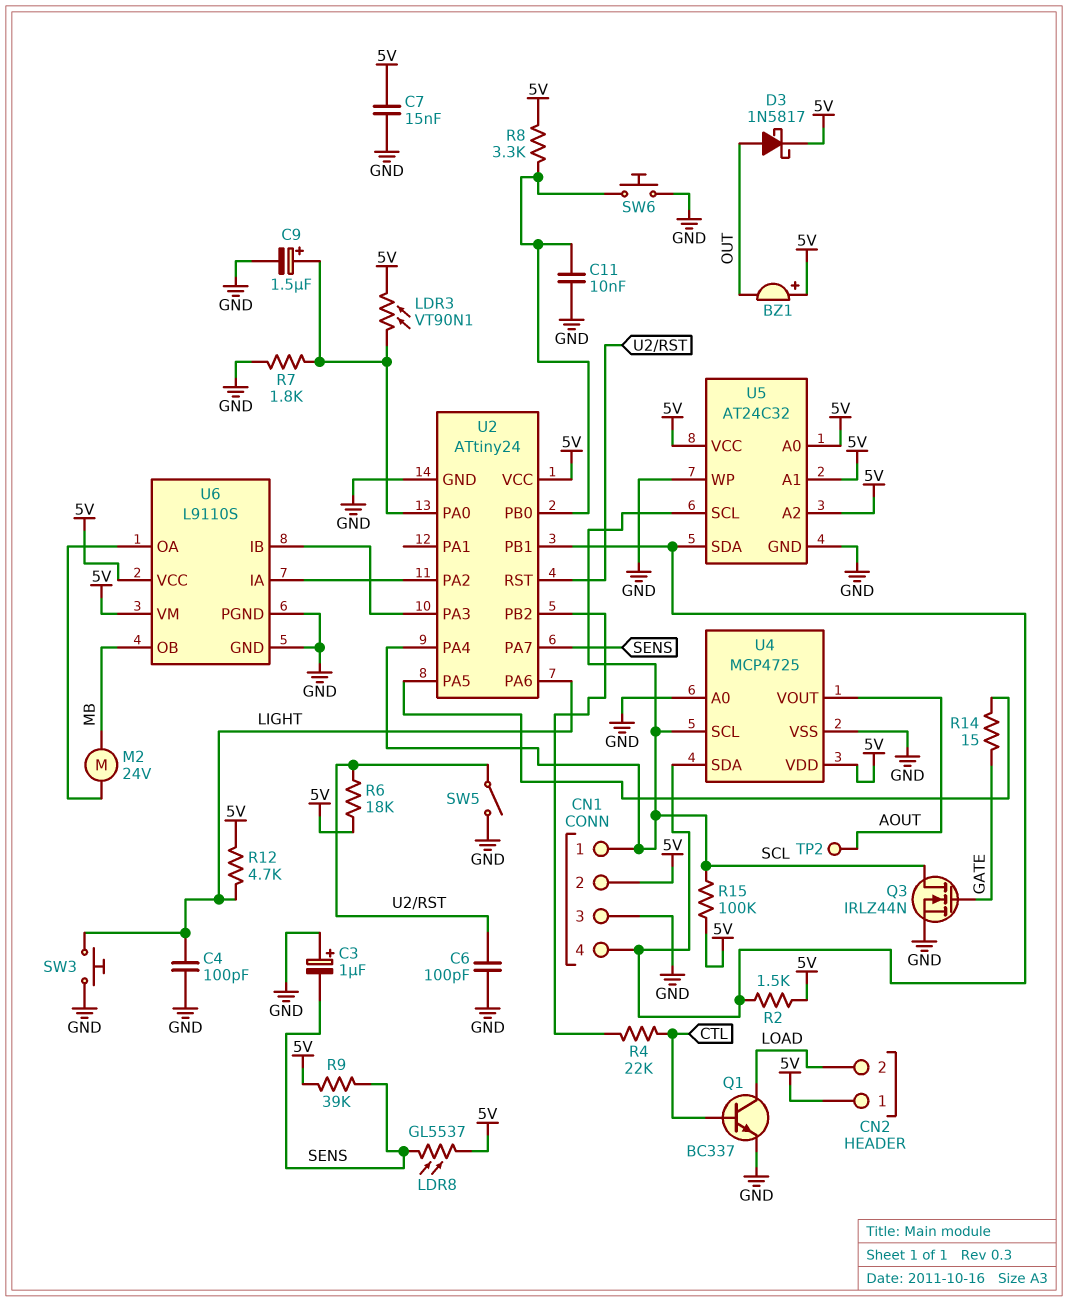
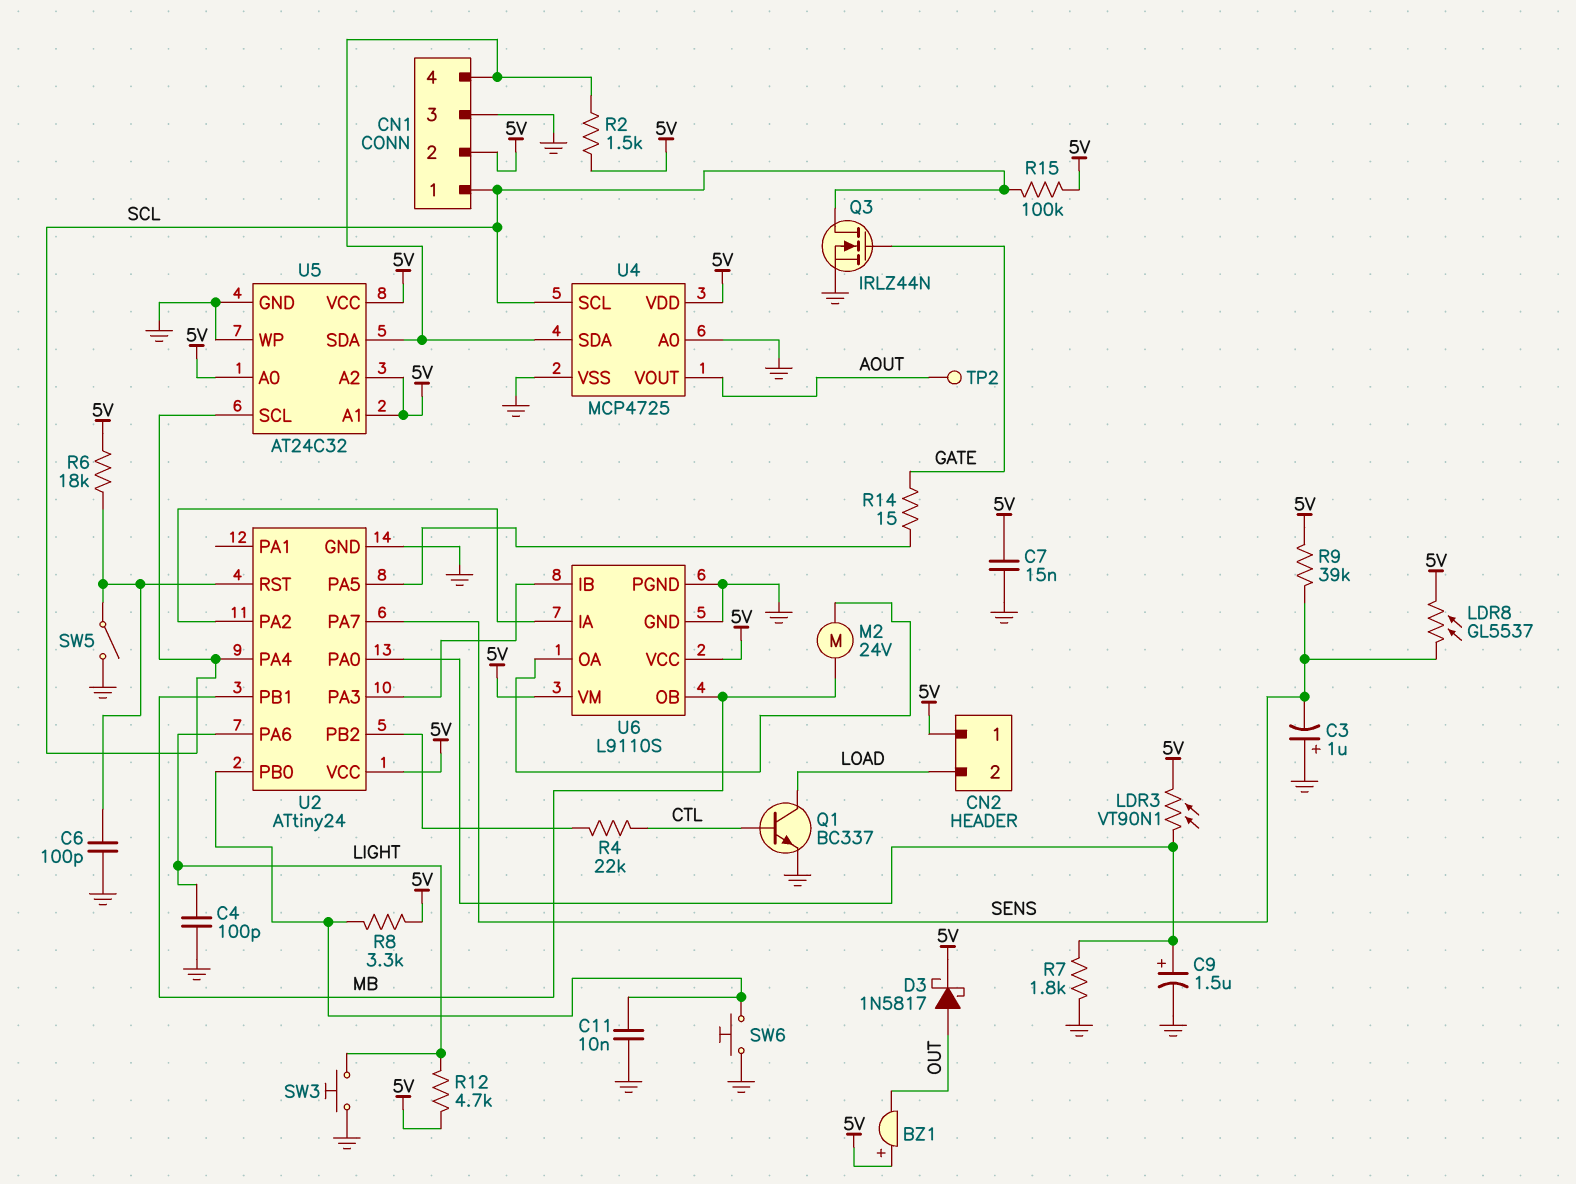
U2 pin PB1: CN1/4 -> MB

